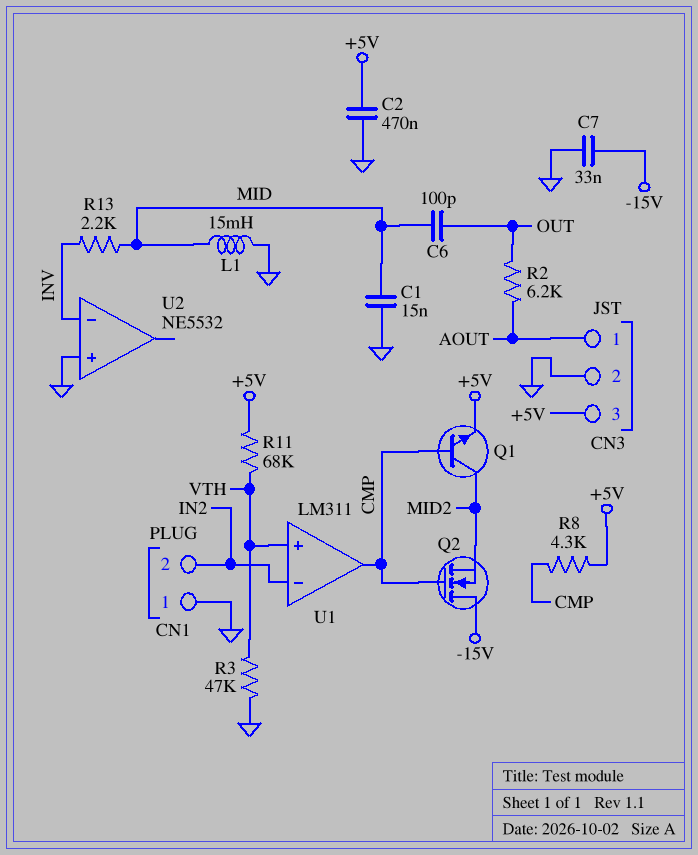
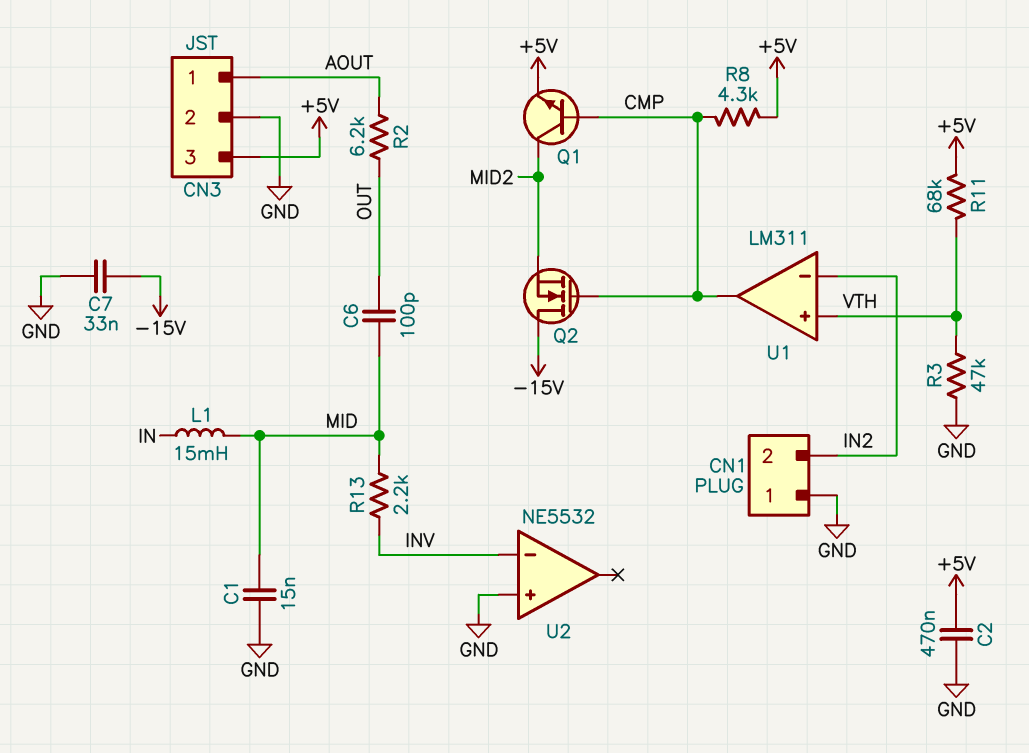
L1: 15mH (GND, MID) -> 15mH (IN, MID)

